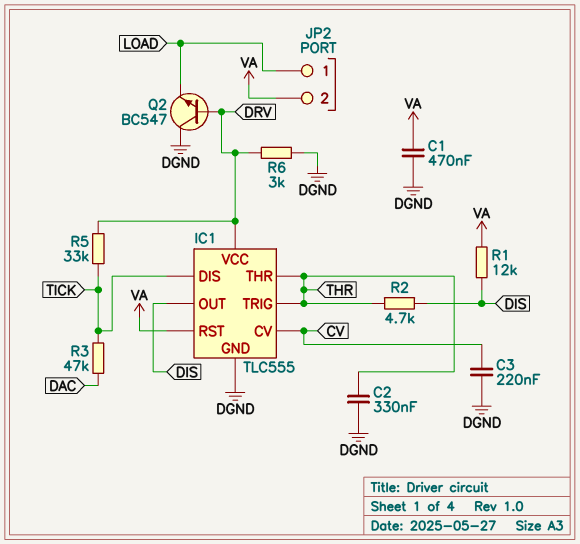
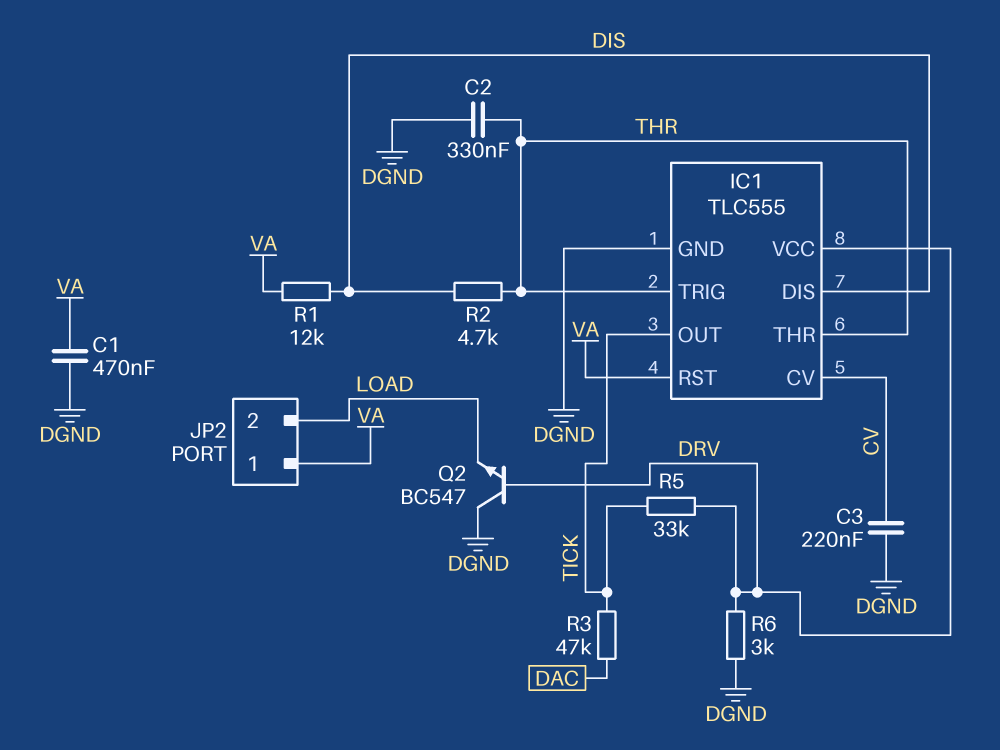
IC1 pin DIS: TICK -> DIS
IC1 pin OUT: DIS -> TICK
JP2 pin 1: LOAD -> VA
JP2 pin 2: VA -> LOAD

